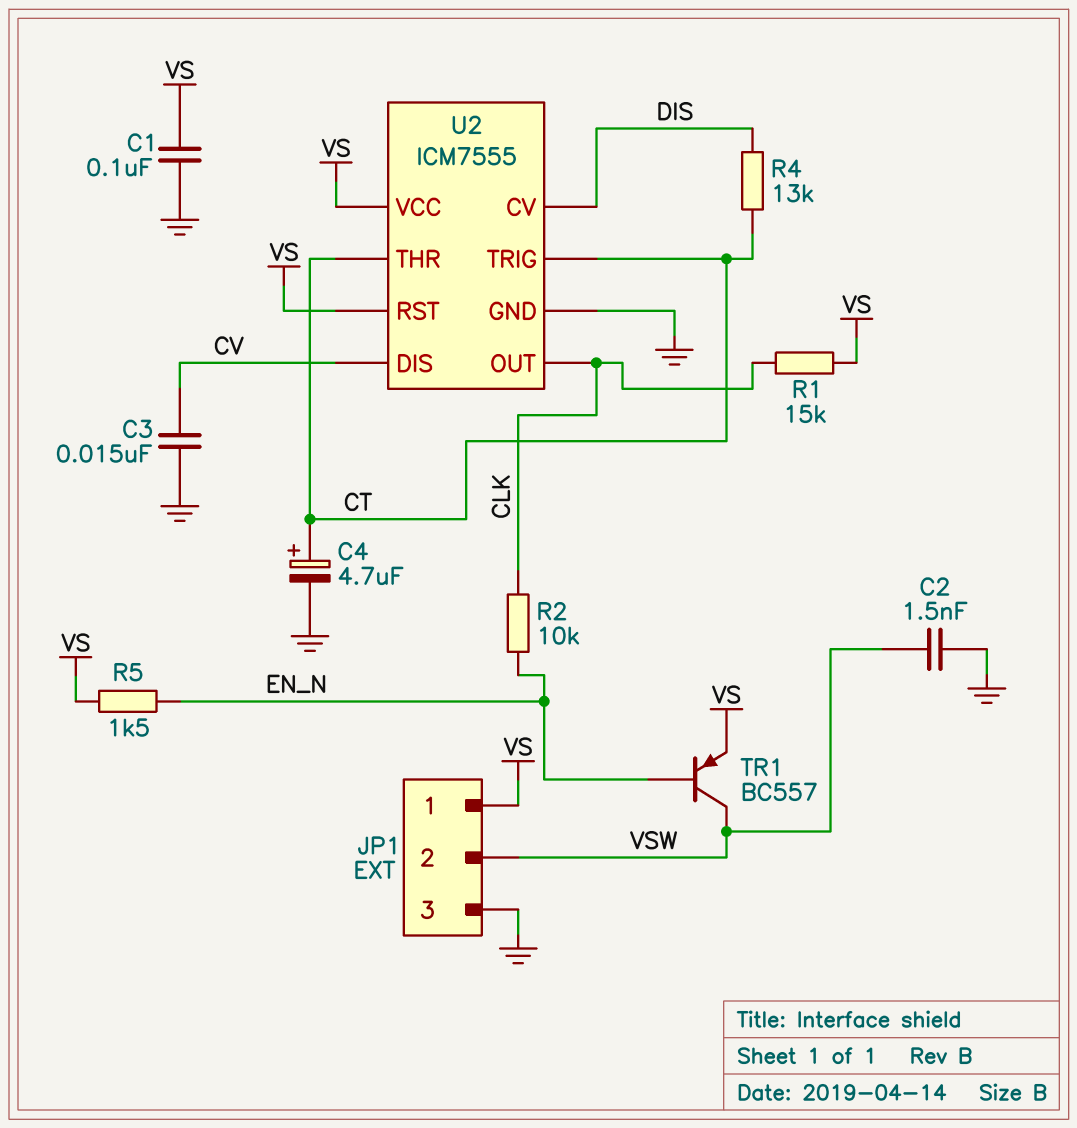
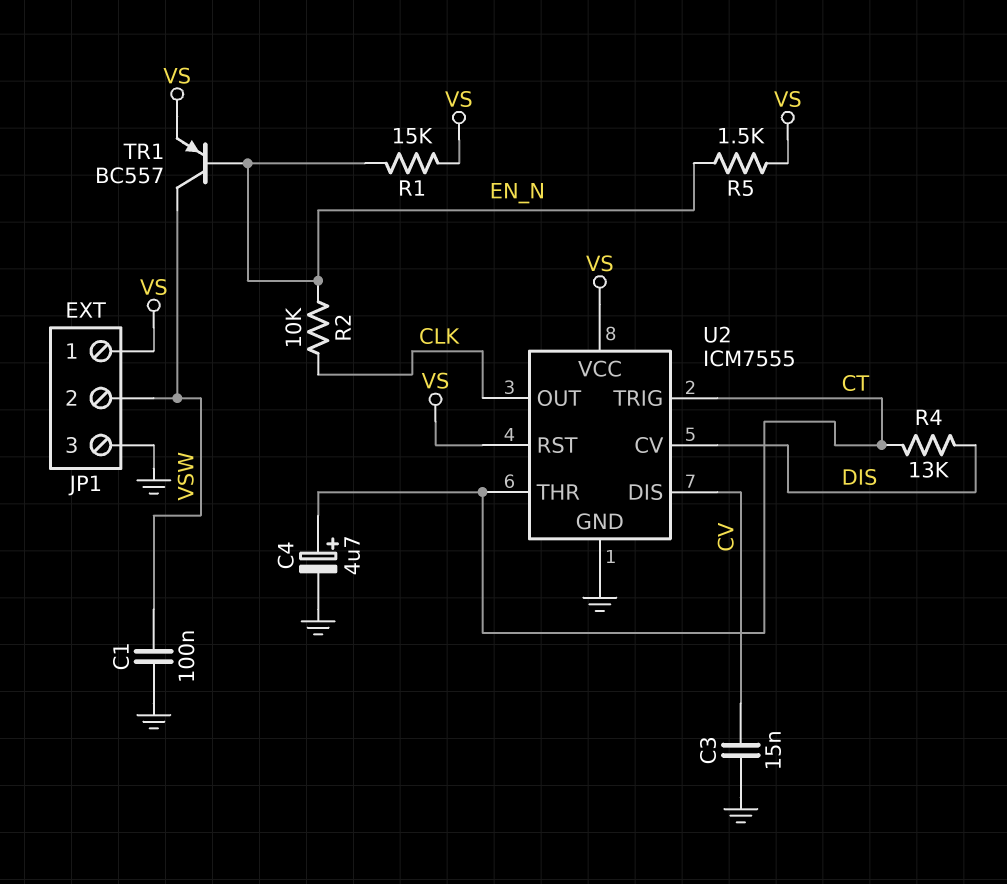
C1: 100nF (GND, VS) -> 100nF (GND, VSW)
C2: 1.5nF (GND, VSW) -> none
R1: 15k (CLK, VS) -> 15k (EN_N, VS)

